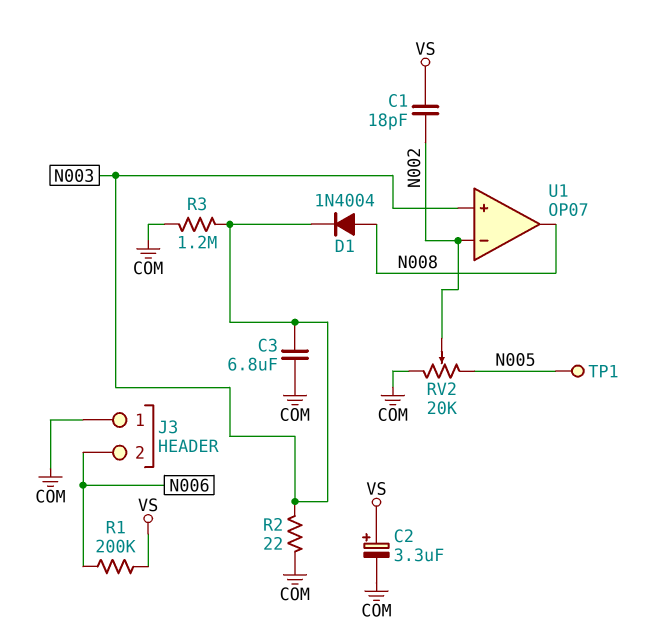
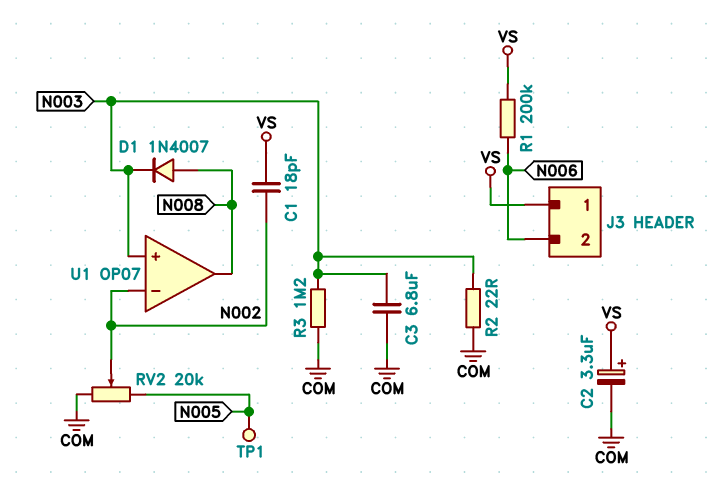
D1: diode 1N4004 (A N008, K N003) -> diode 1N4007 (A N008, K N003)
J3 pin 1: COM -> VS

